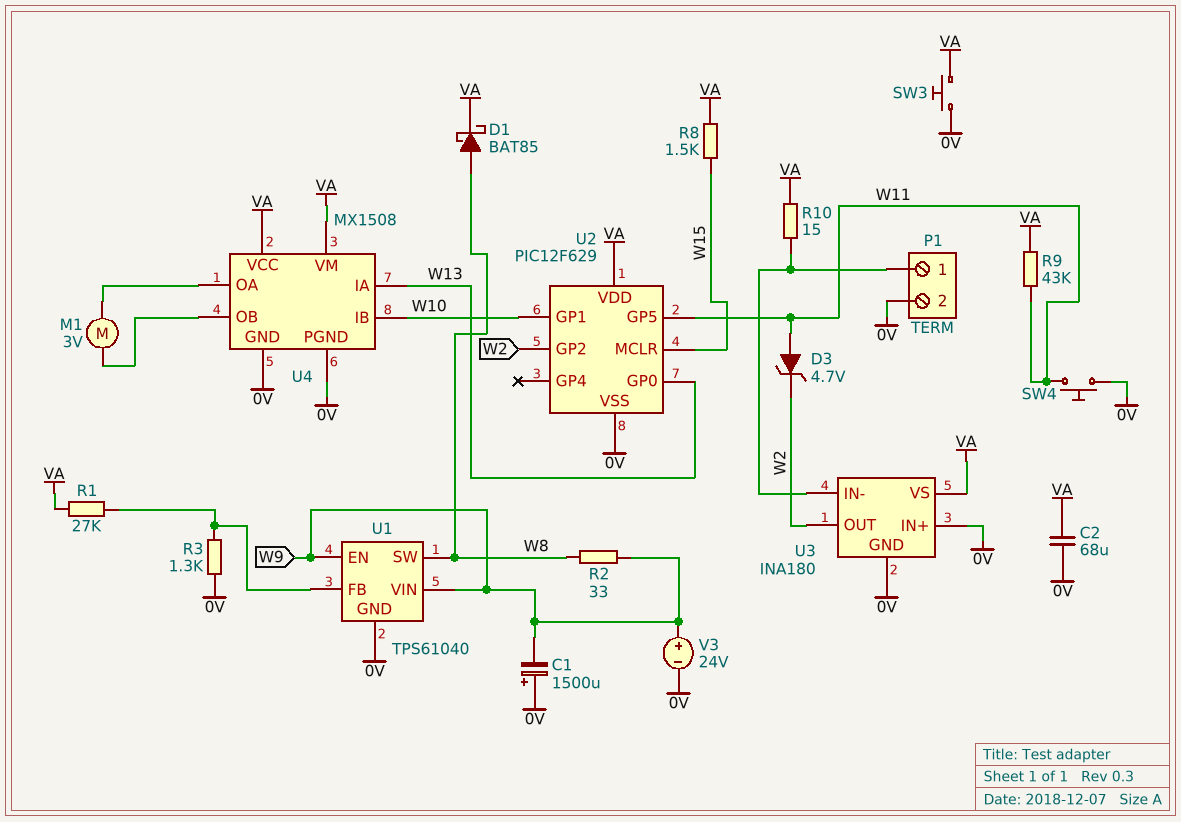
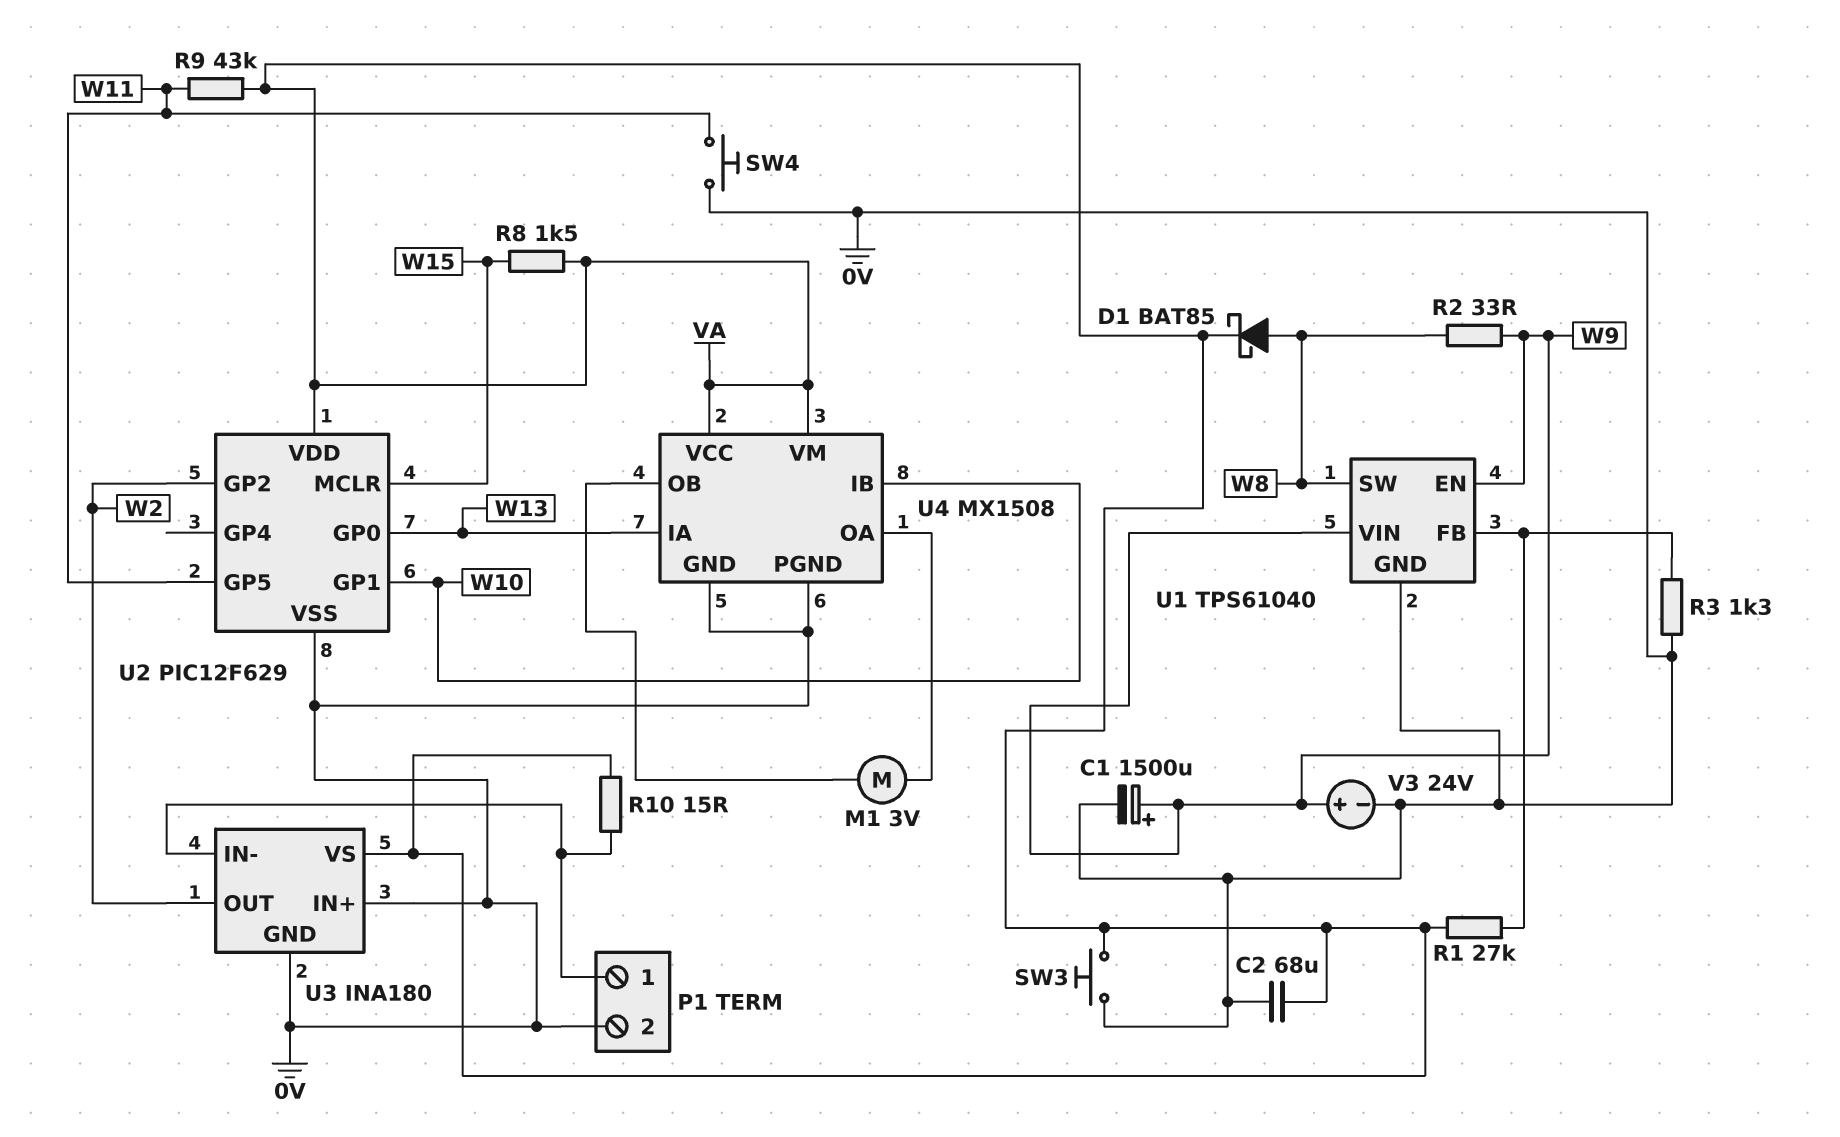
C1: 1500uF (plus 0V, minus W9) -> 1500uF (plus W9, minus 0V)
D3: zener 4.7V (A W11, K W2) -> none

